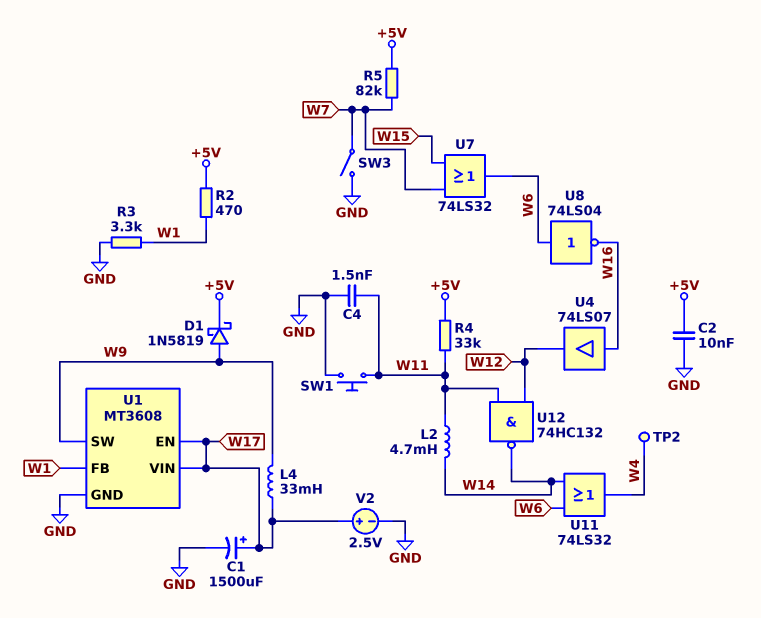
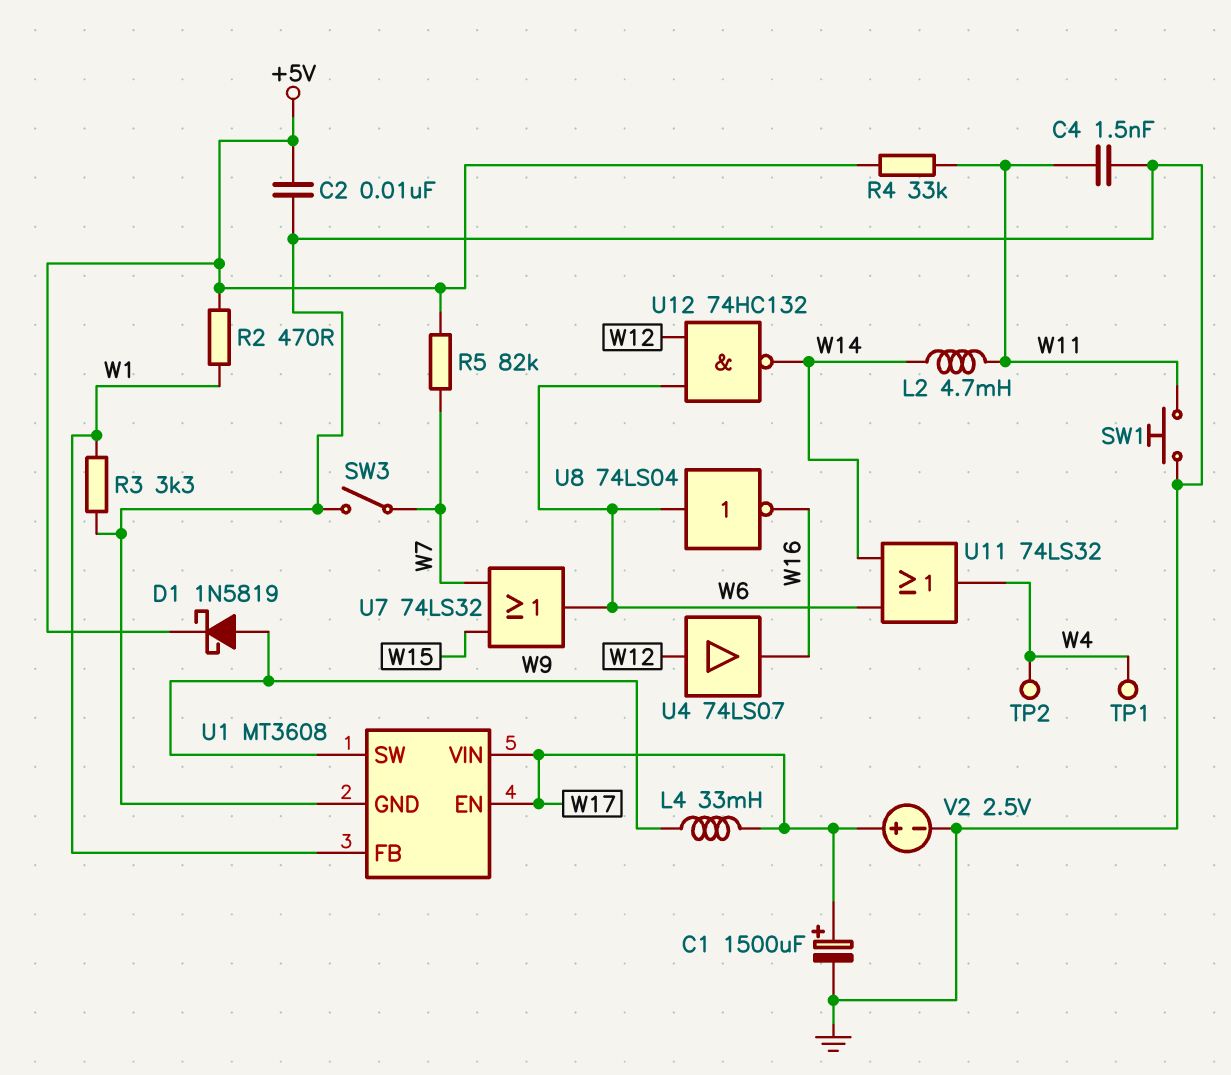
TP1: none -> test point (W4)
U4: buffer 74LS07 (in W16, out W12) -> buffer 74LS07 (in W12, out W16)
U12: NAND 74HC132 (in W11, in W12, out W14) -> NAND 74HC132 (in W6, in W12, out W14)

